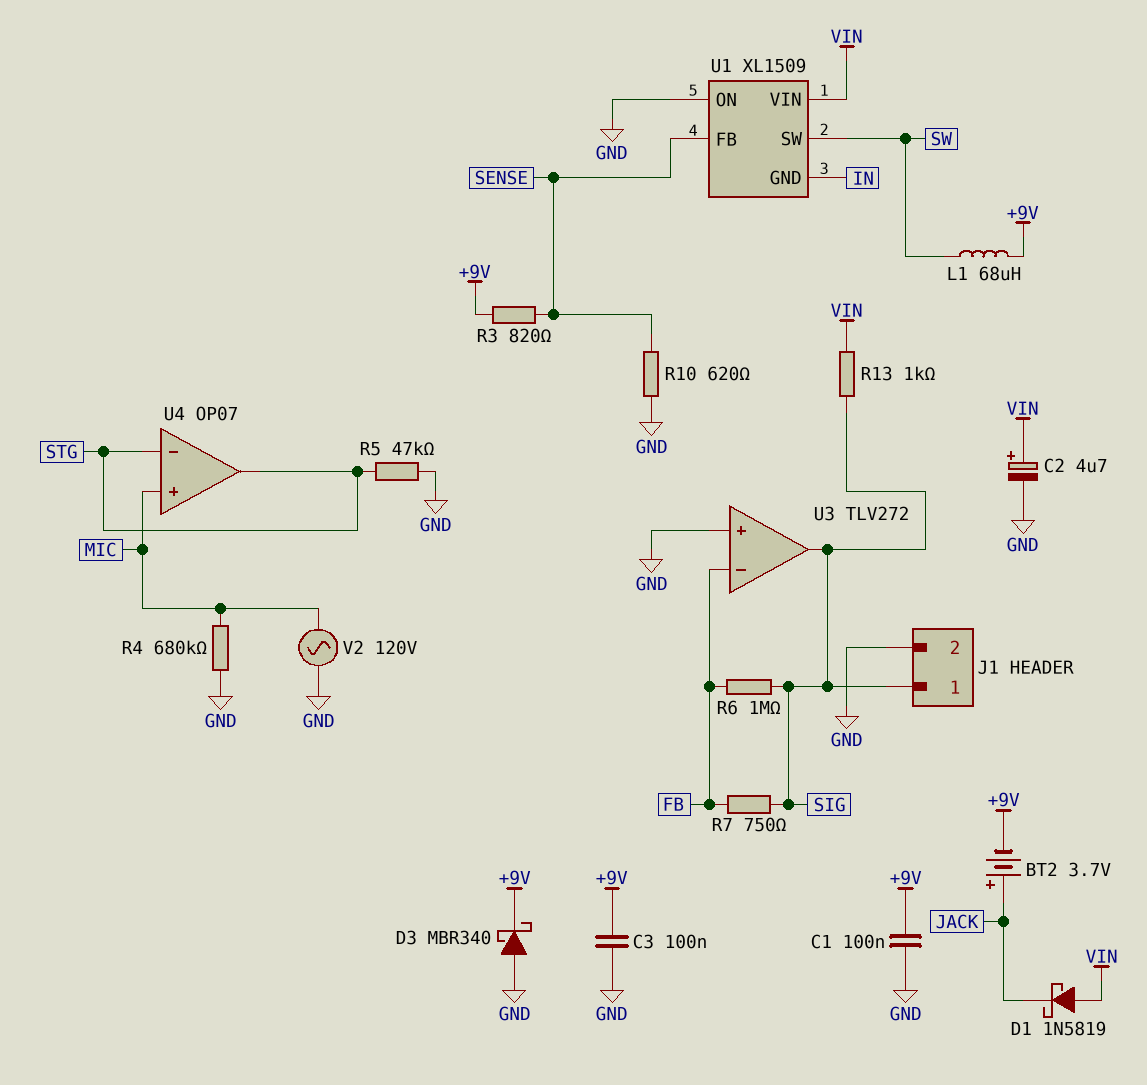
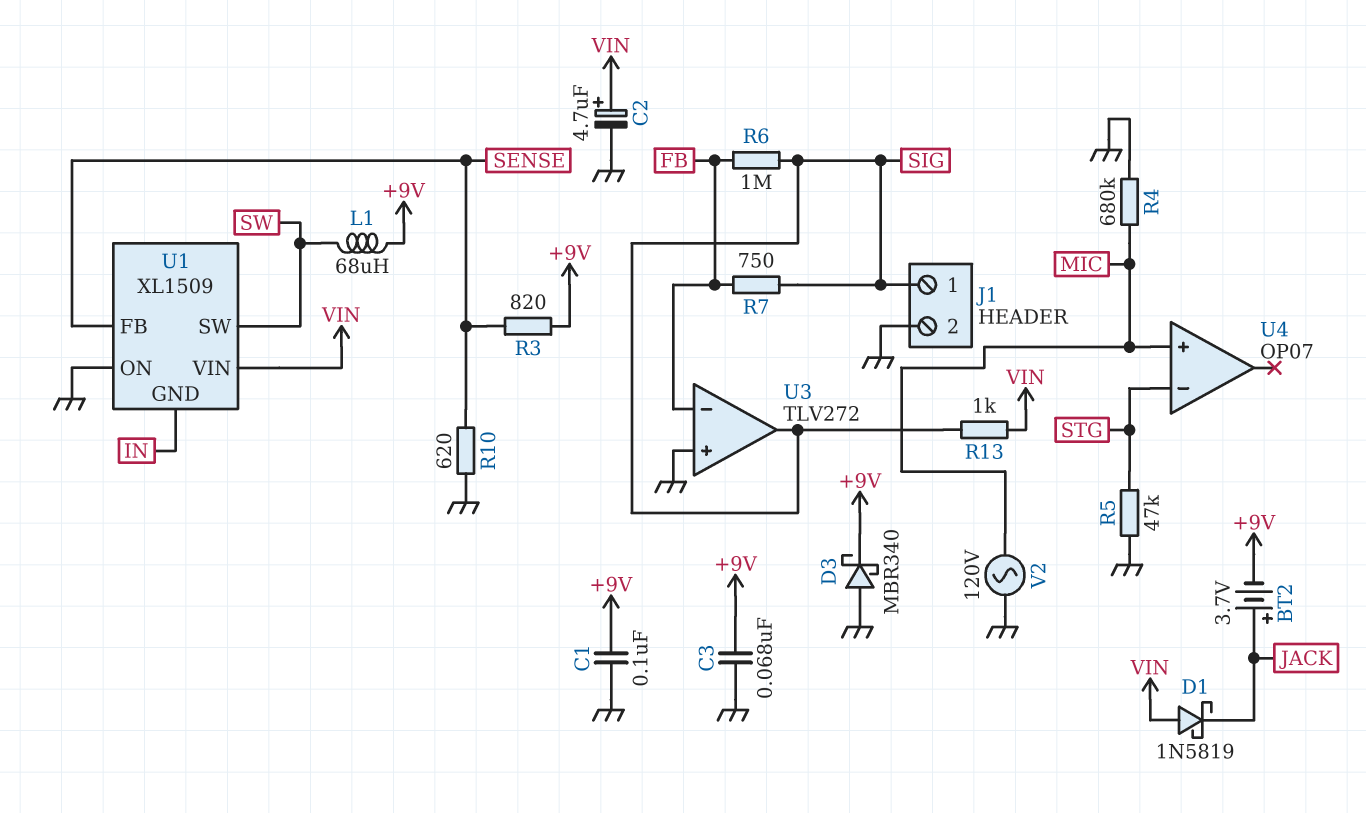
C3: 100nF (+9V, GND) -> 68nF (+9V, GND)
U4 pin out: STG -> none

